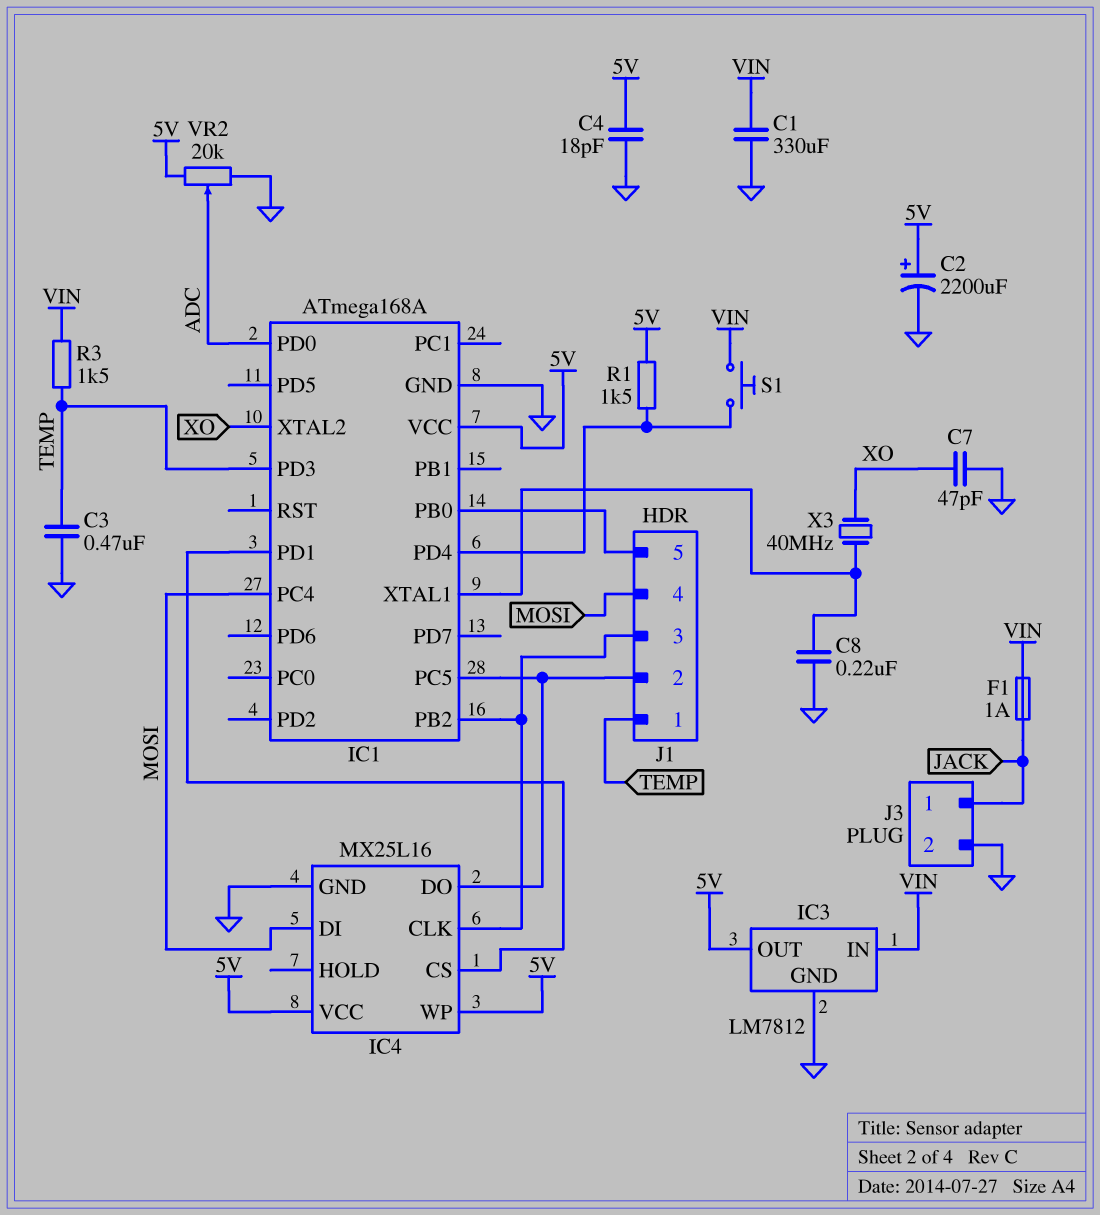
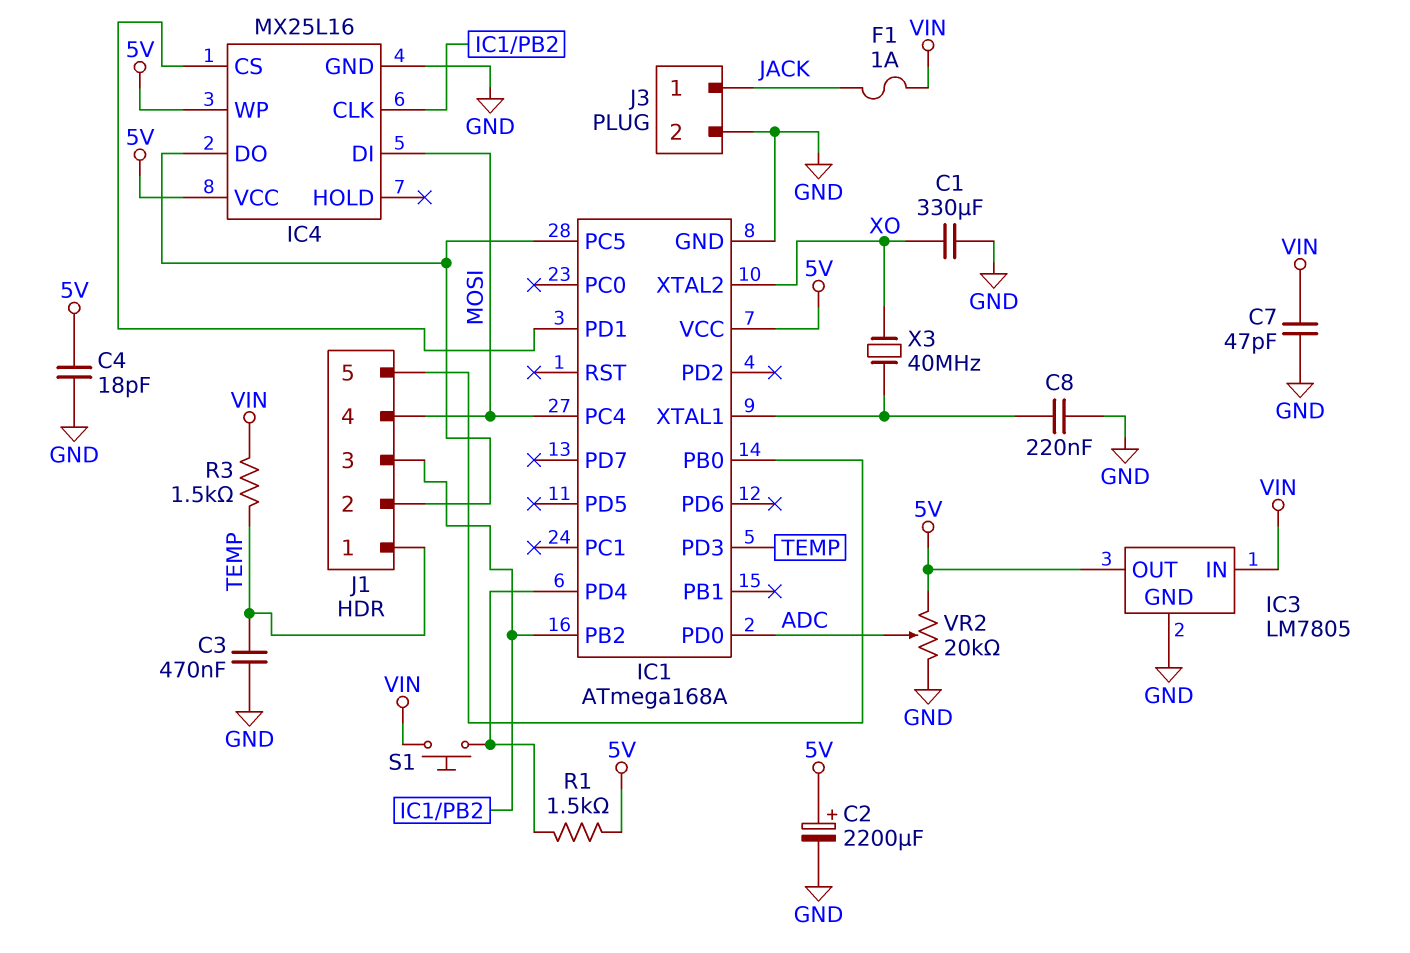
C1: 330uF (GND, VIN) -> 330uF (GND, XO)
C7: 47pF (GND, XO) -> 47pF (GND, VIN)
IC3: LM7812 -> LM7805

